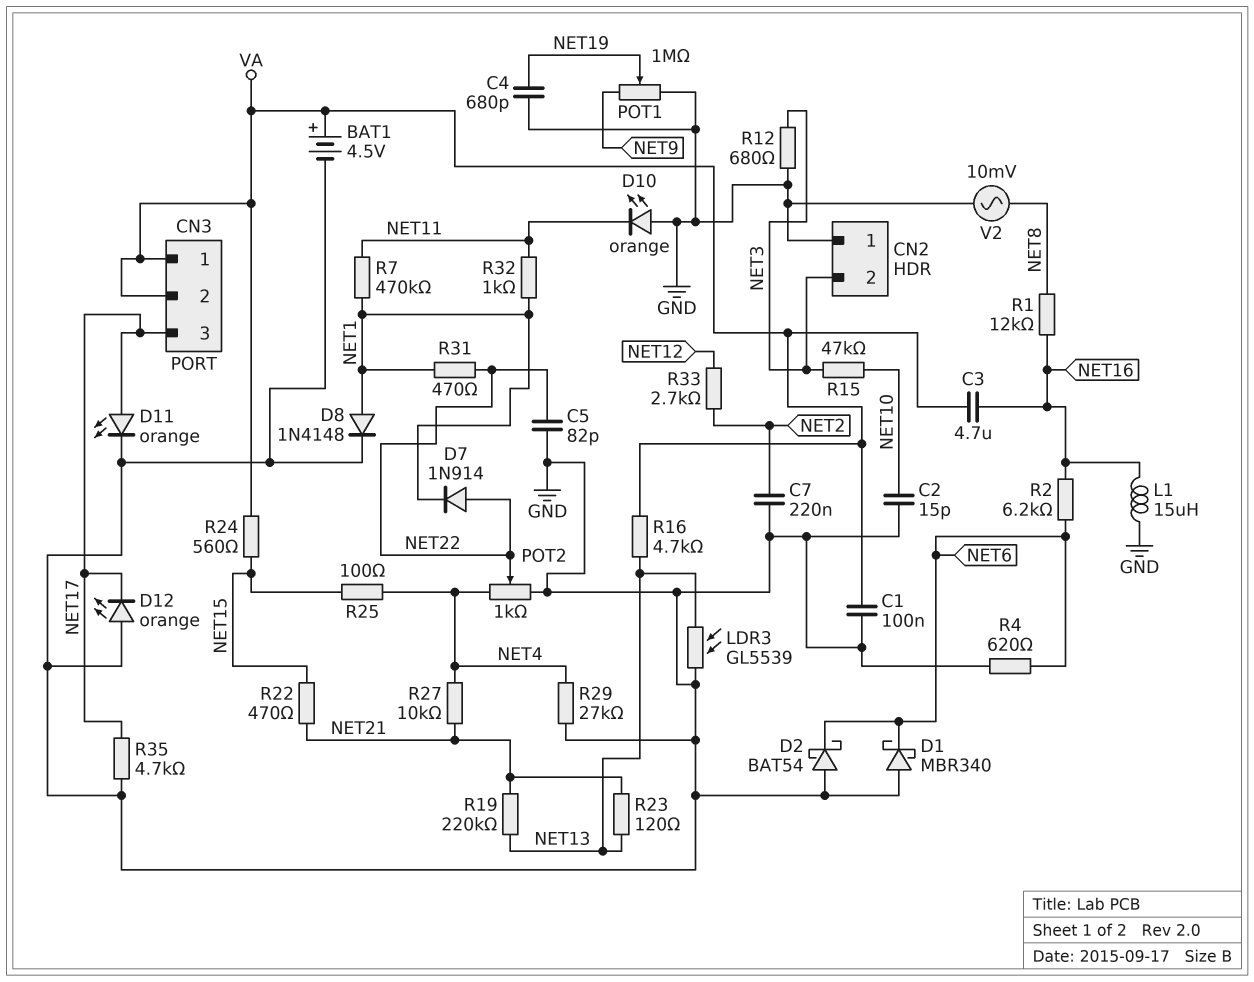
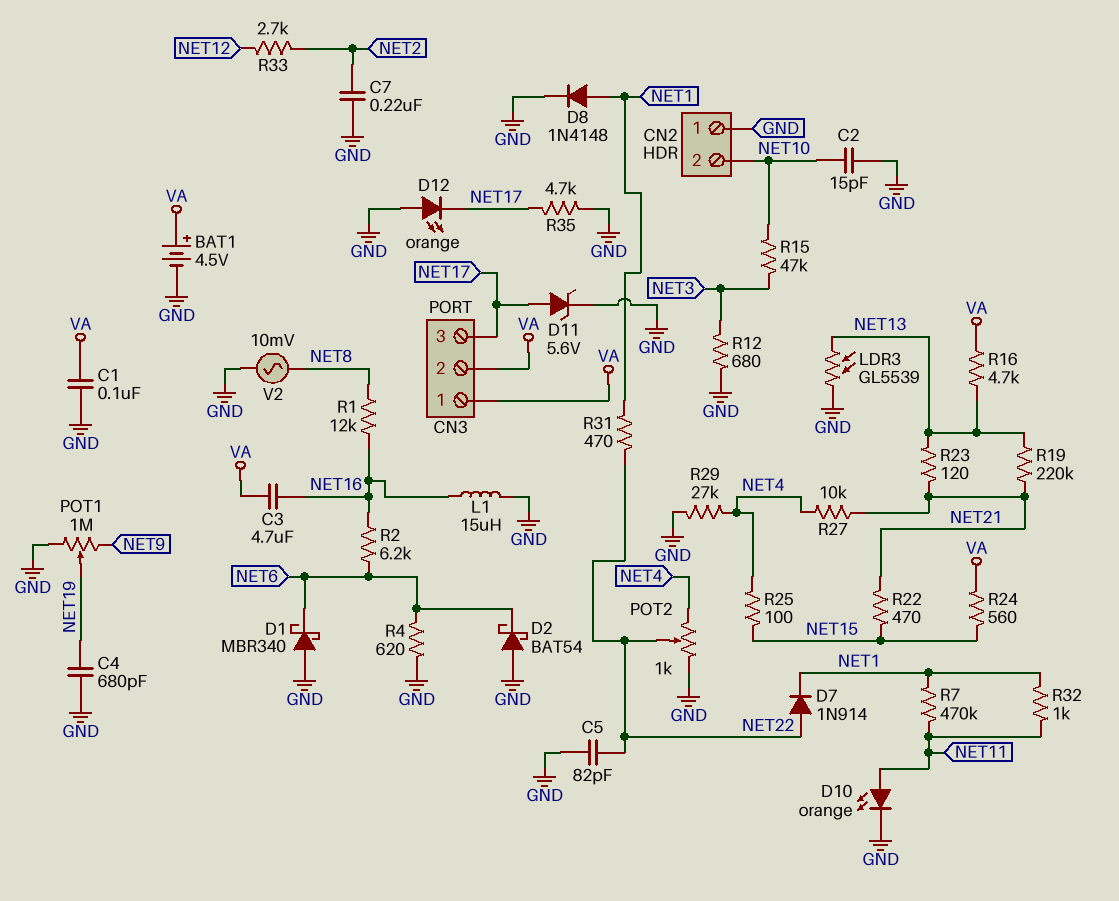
CN2 pin 2: NET3 -> NET10
D10: LED orange (A GND, K NET11) -> LED orange (A NET11, K GND)
D11: LED orange (A NET17, K GND) -> zener 5.6V (A NET17, K GND)

